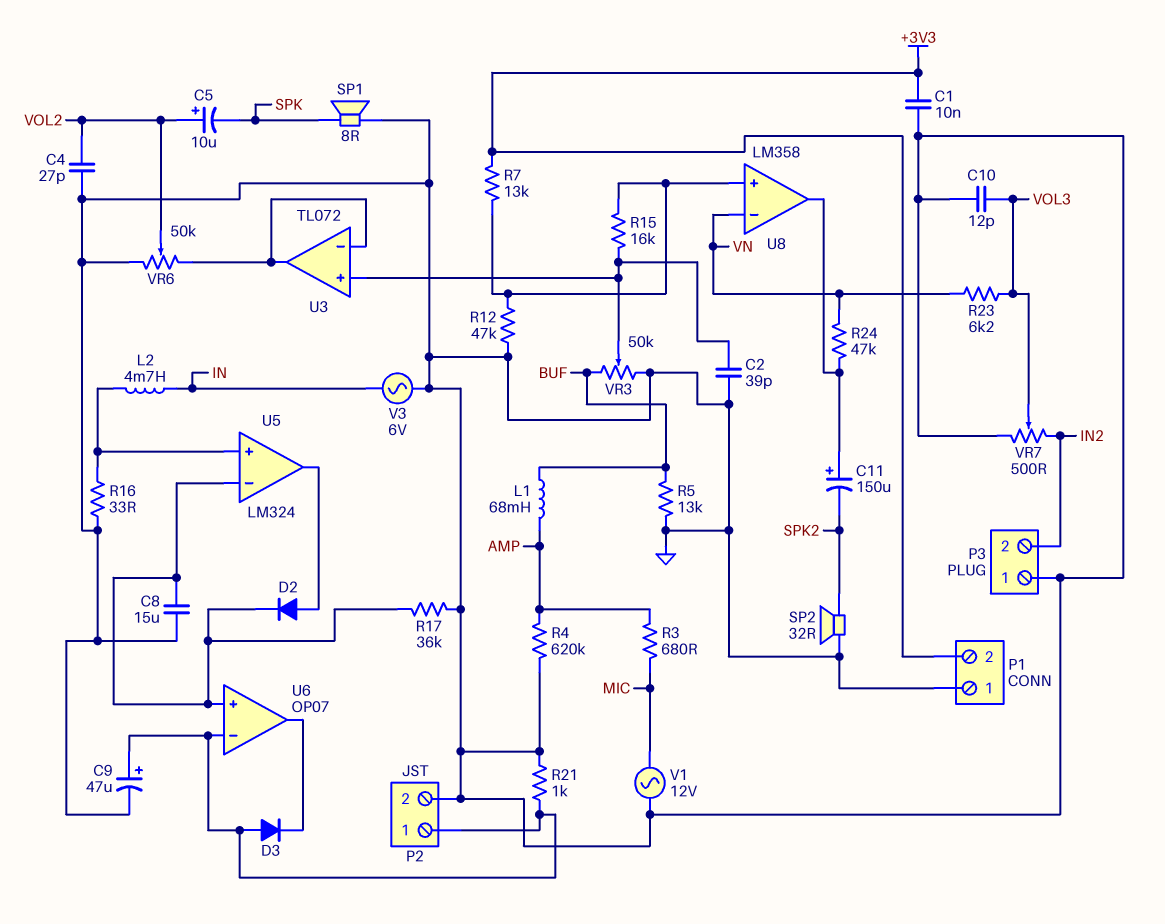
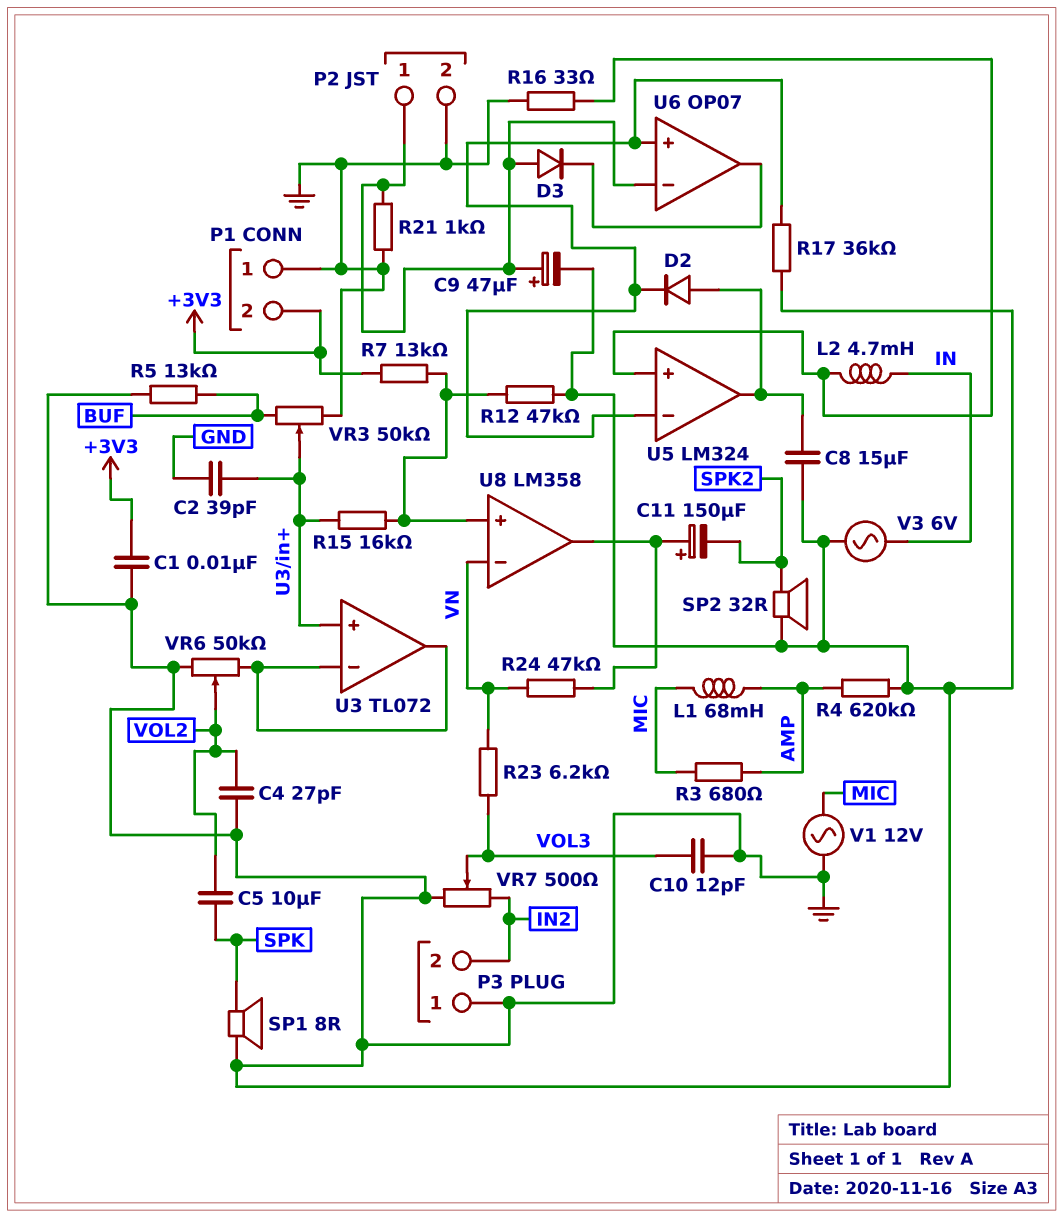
C5: 10uF (plus VOL2, minus SPK) -> 10uF (SPK, VOL2)
C8: 15uF (GND, U5/in-) -> 15uF (GND, U5/out)
L1: 68mH (AMP, BUF) -> 68mH (AMP, MIC)

